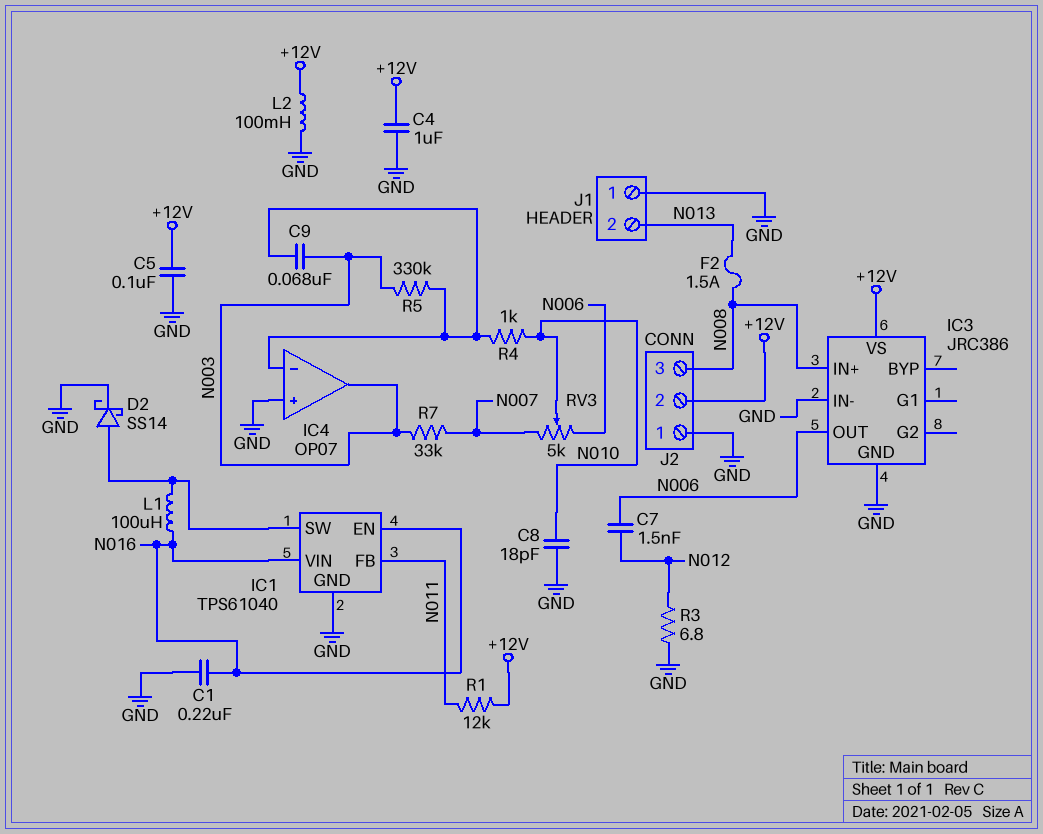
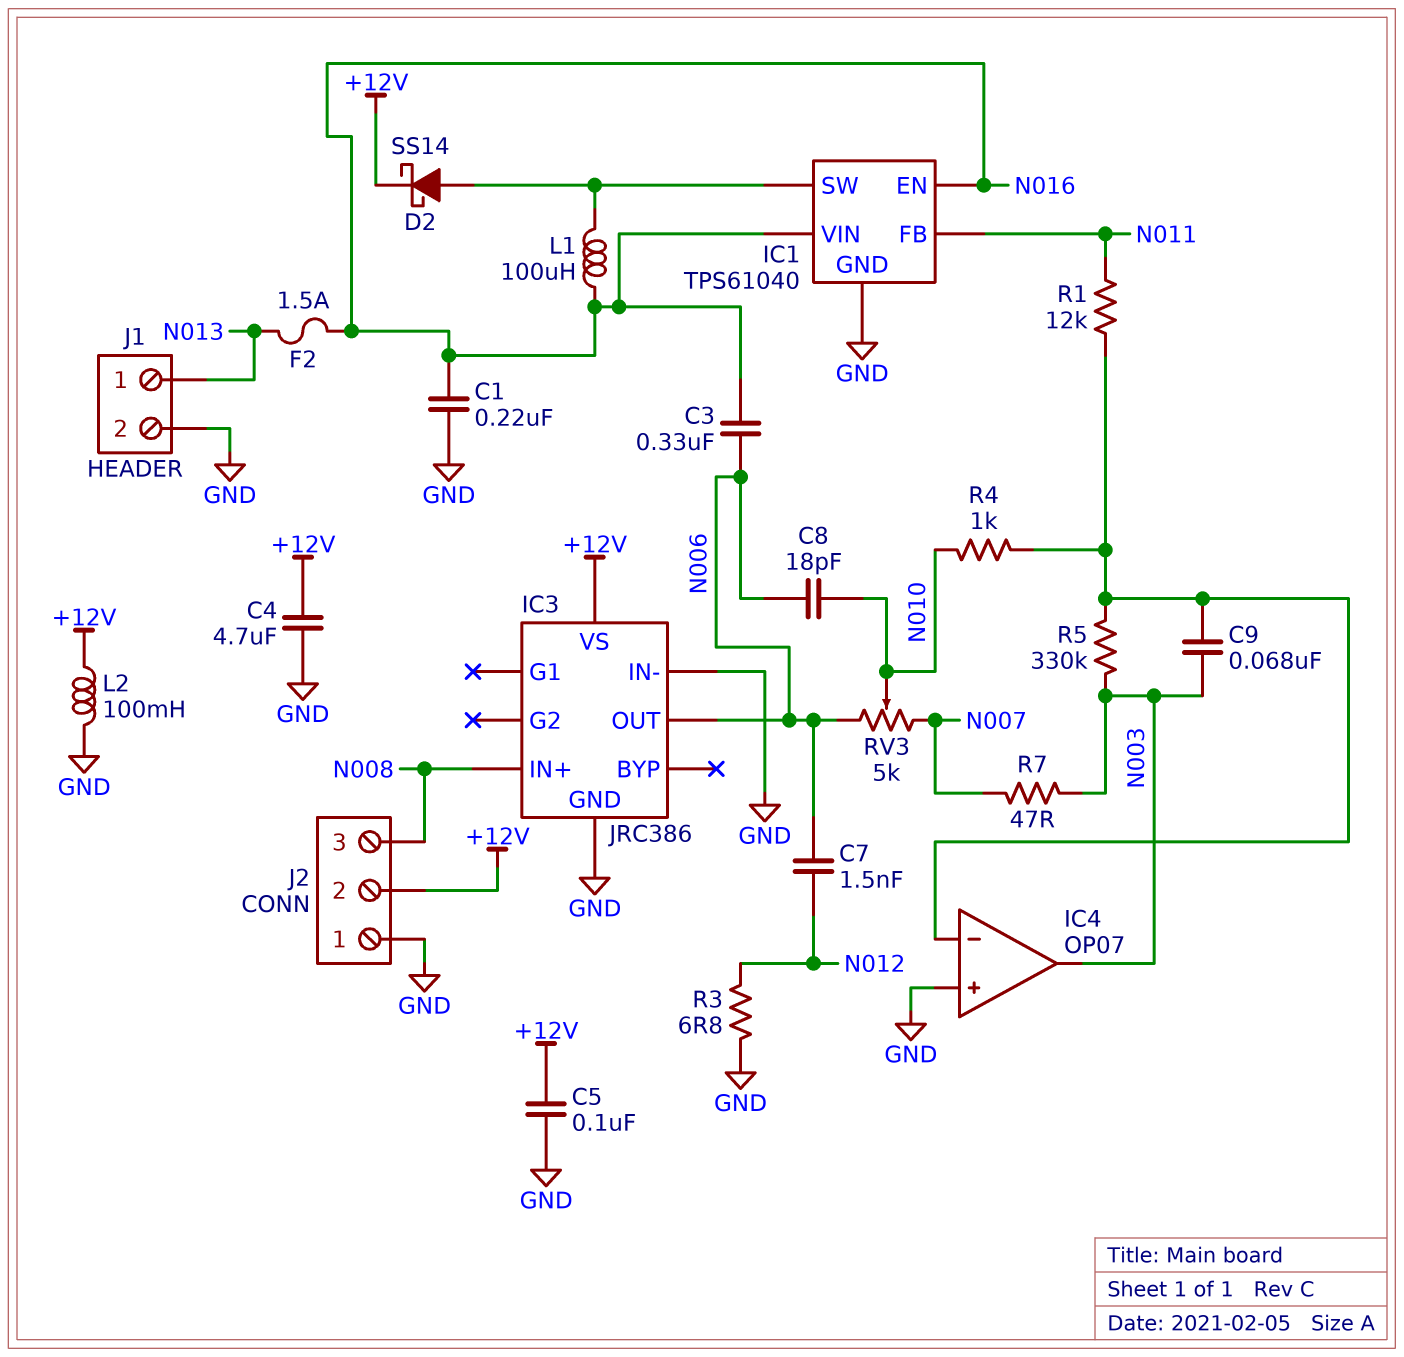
C3: none -> 330nF (N006, N016)
C4: 1uF (+12V, GND) -> 4.7uF (+12V, GND)
C8: 18pF (GND, N010) -> 18pF (N006, N010)
D2: schottky SS14 (A IC1/SW, K GND) -> schottky SS14 (A IC1/SW, K +12V)
F2: 1.5A (N008, N013) -> 1.5A (N013, N016)
J1 pin 1: GND -> N013
J1 pin 2: N013 -> GND
R1: 12k (+12V, N011) -> 12k (IC4/in-, N011)
R7: 33k (N003, N007) -> 47 (N003, N007)

